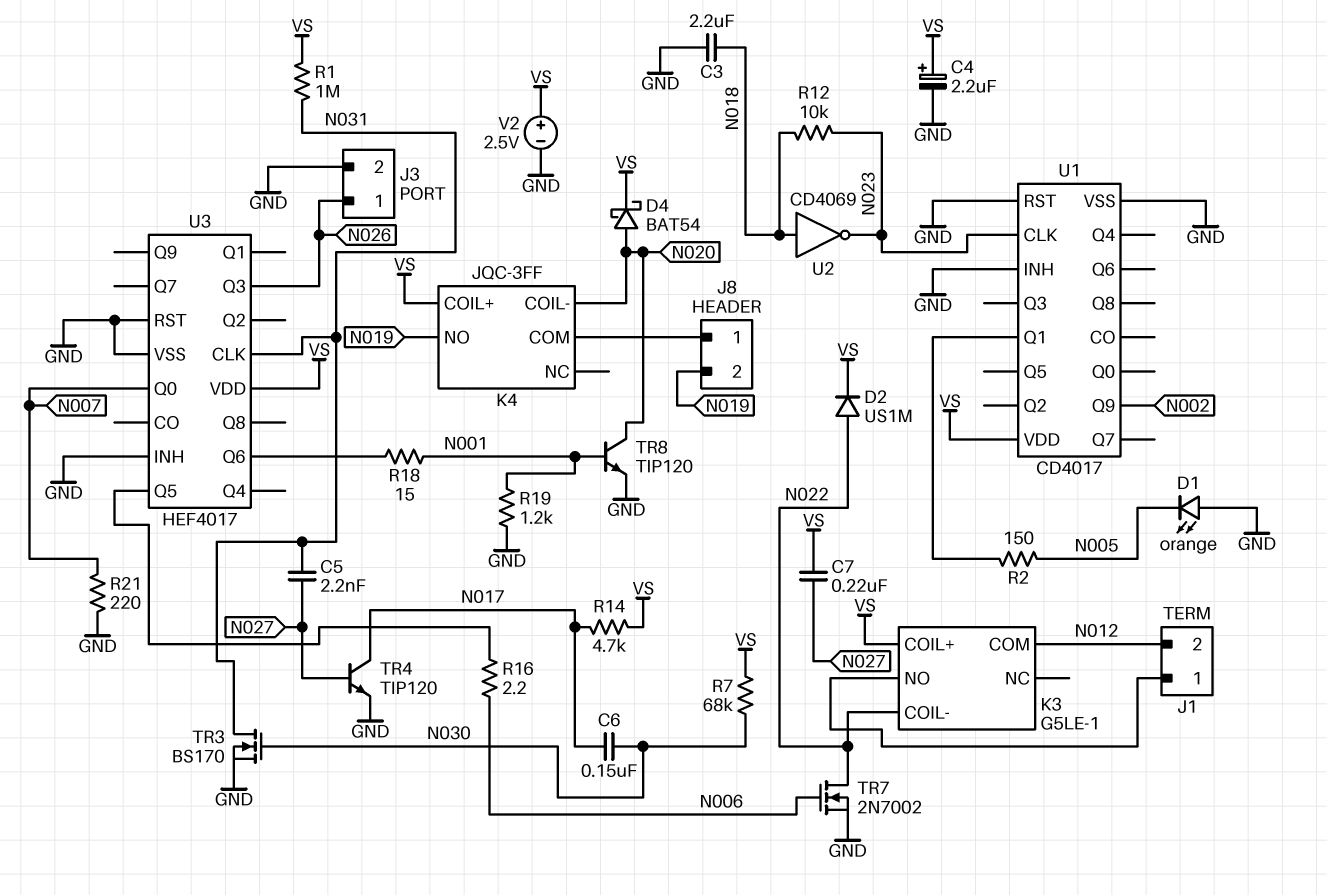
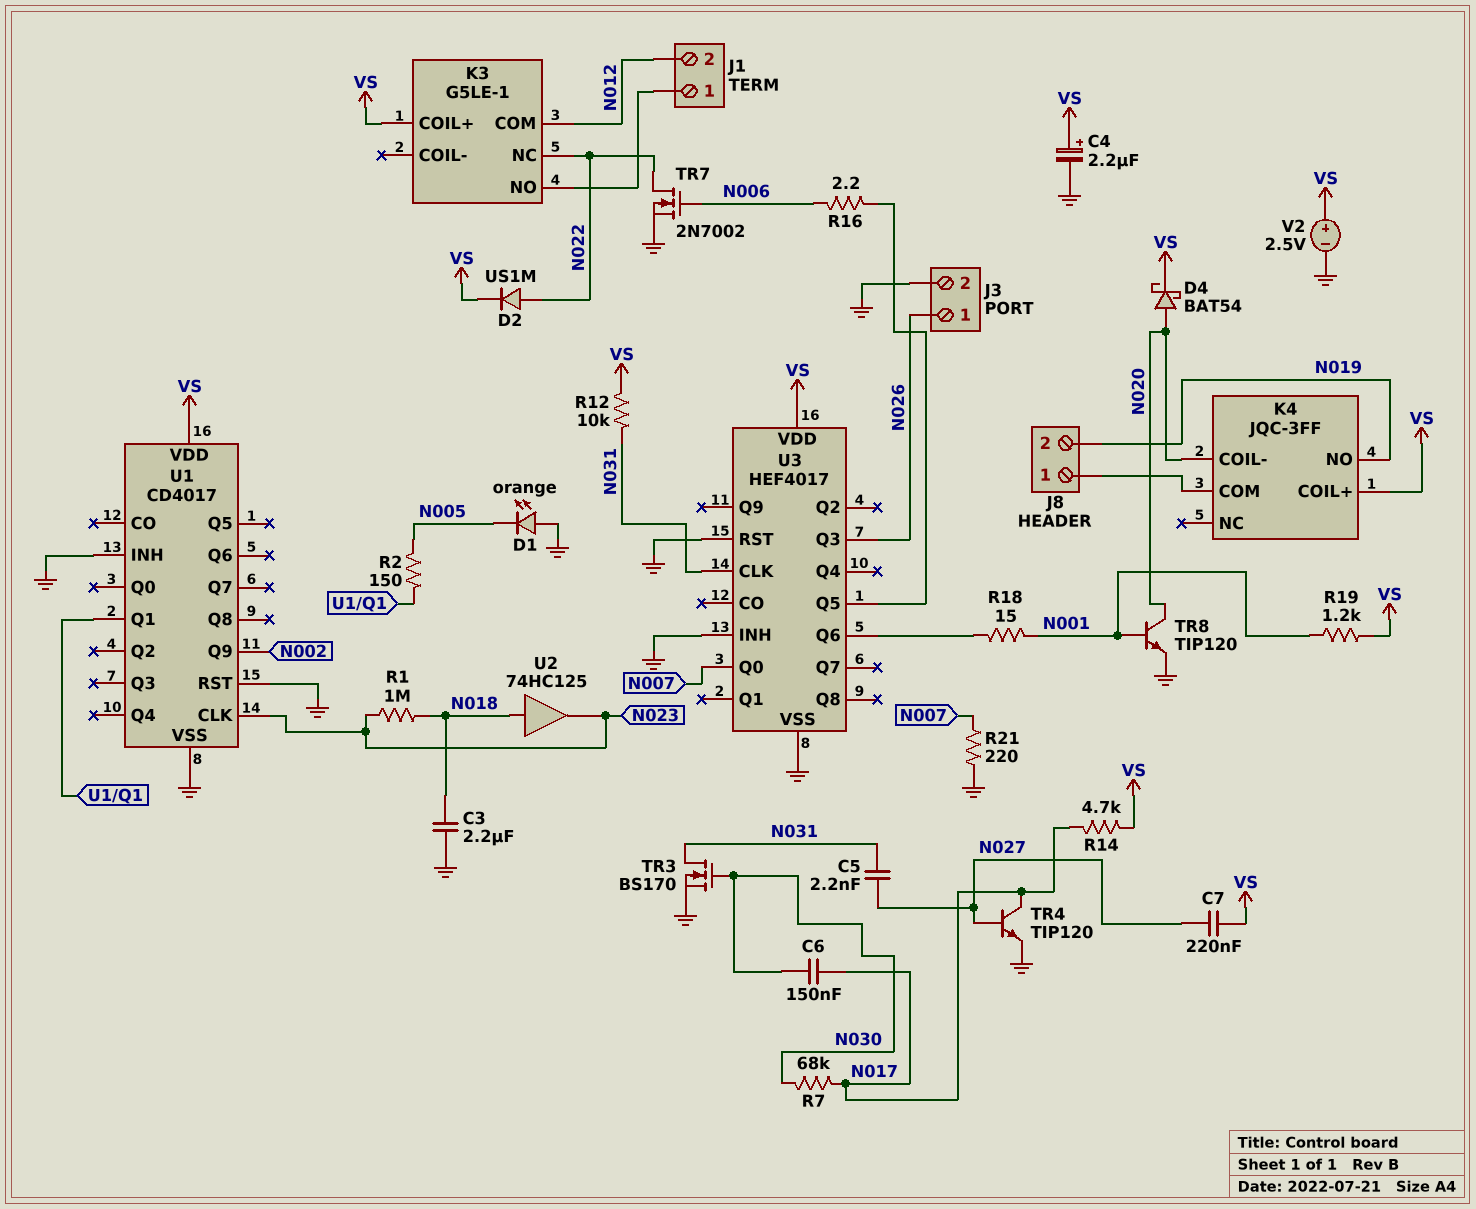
K3 pin COIL-: N022 -> none
K3 pin NC: none -> N022
R1: 1M (N031, VS) -> 1M (N018, N023)
R7: 68k (N030, VS) -> 68k (N017, N030)
R12: 10k (N018, N023) -> 10k (N031, VS)
R19: 1.2k (GND, N001) -> 1.2k (N001, VS)
U2: NOT CD4069 (in N018, out N023) -> buffer 74HC125 (in N018, out N023)

